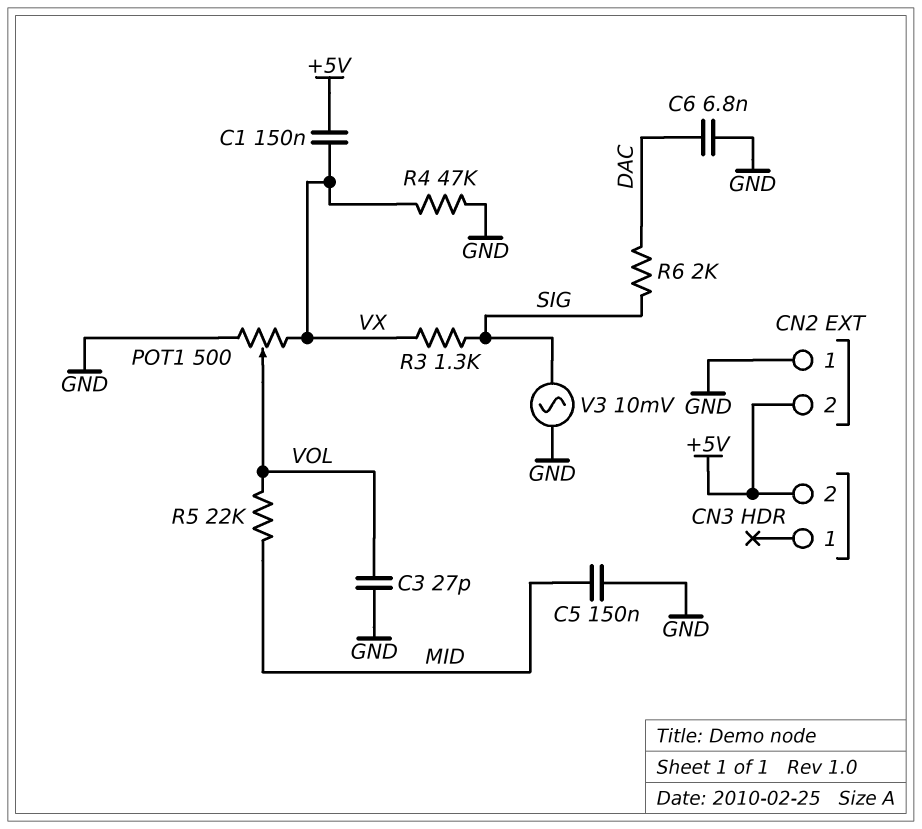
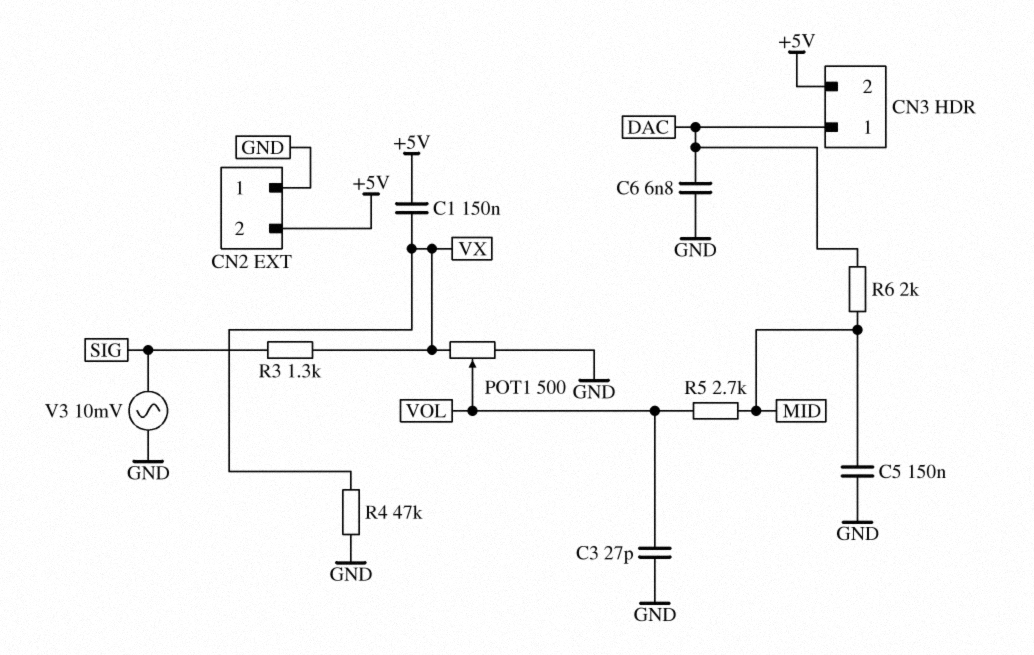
CN3 pin 1: none -> DAC
R5: 22k (MID, VOL) -> 2.7k (MID, VOL)
R6: 2k (DAC, SIG) -> 2k (DAC, MID)

